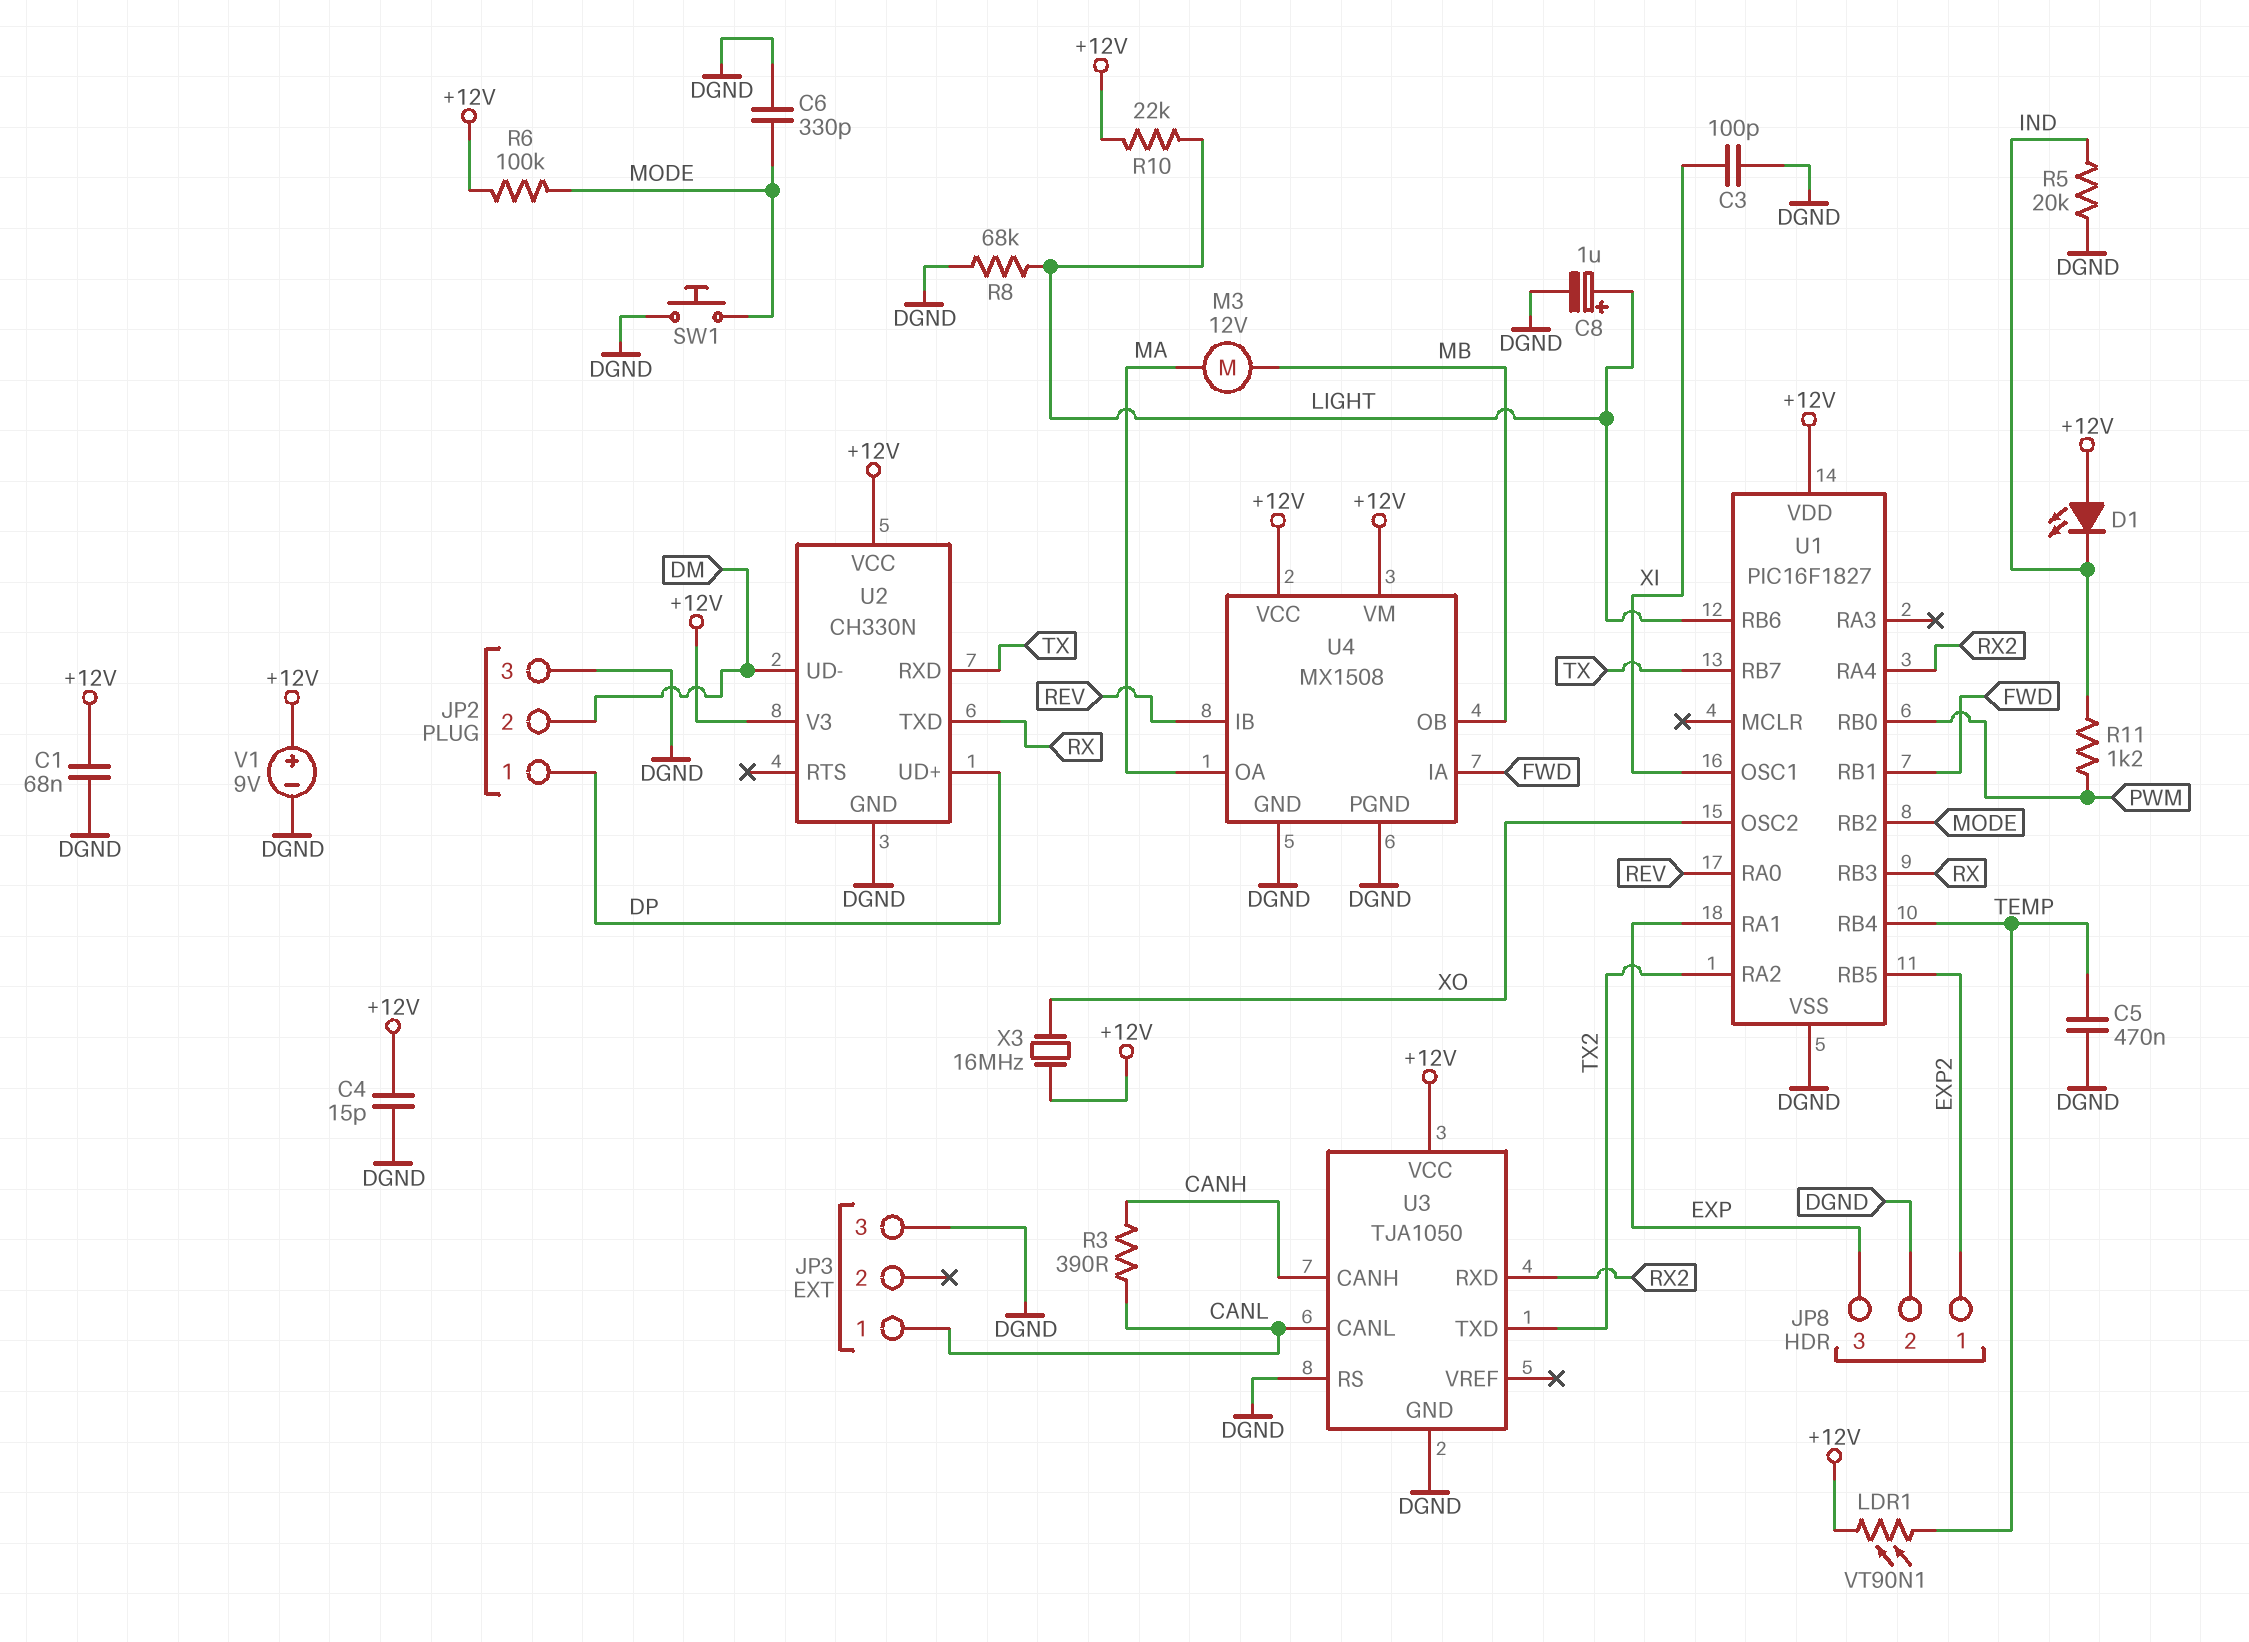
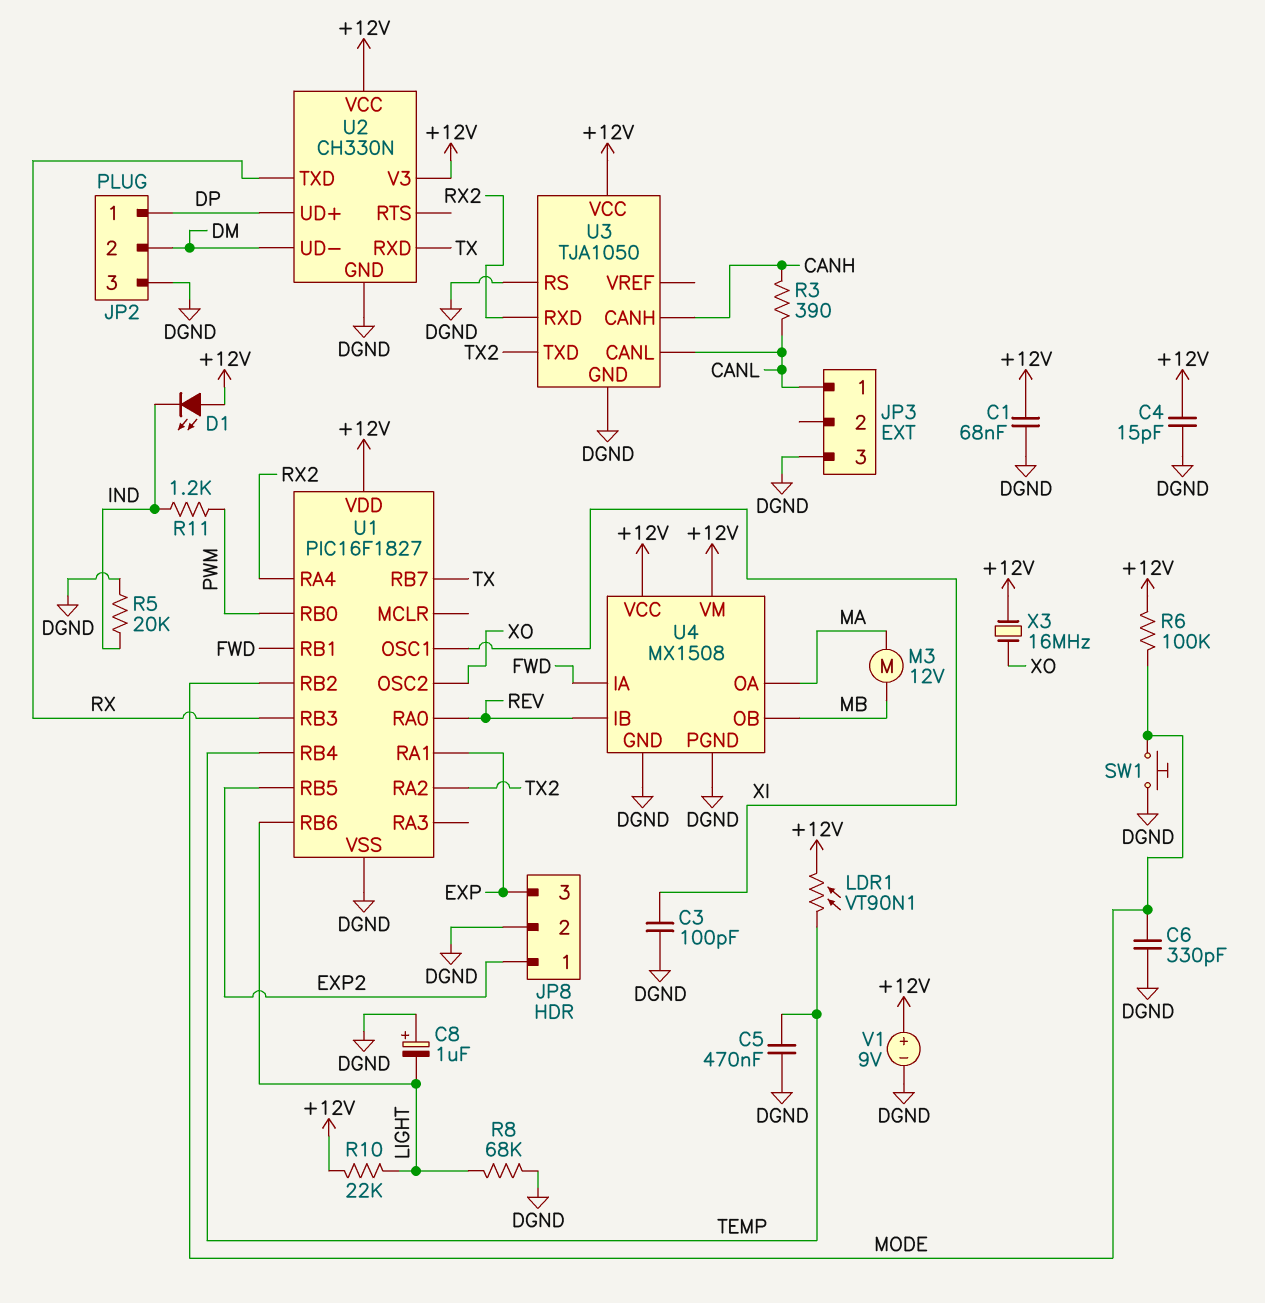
C8: 1uF (plus LIGHT, minus DGND) -> 1uF (plus DGND, minus LIGHT)

